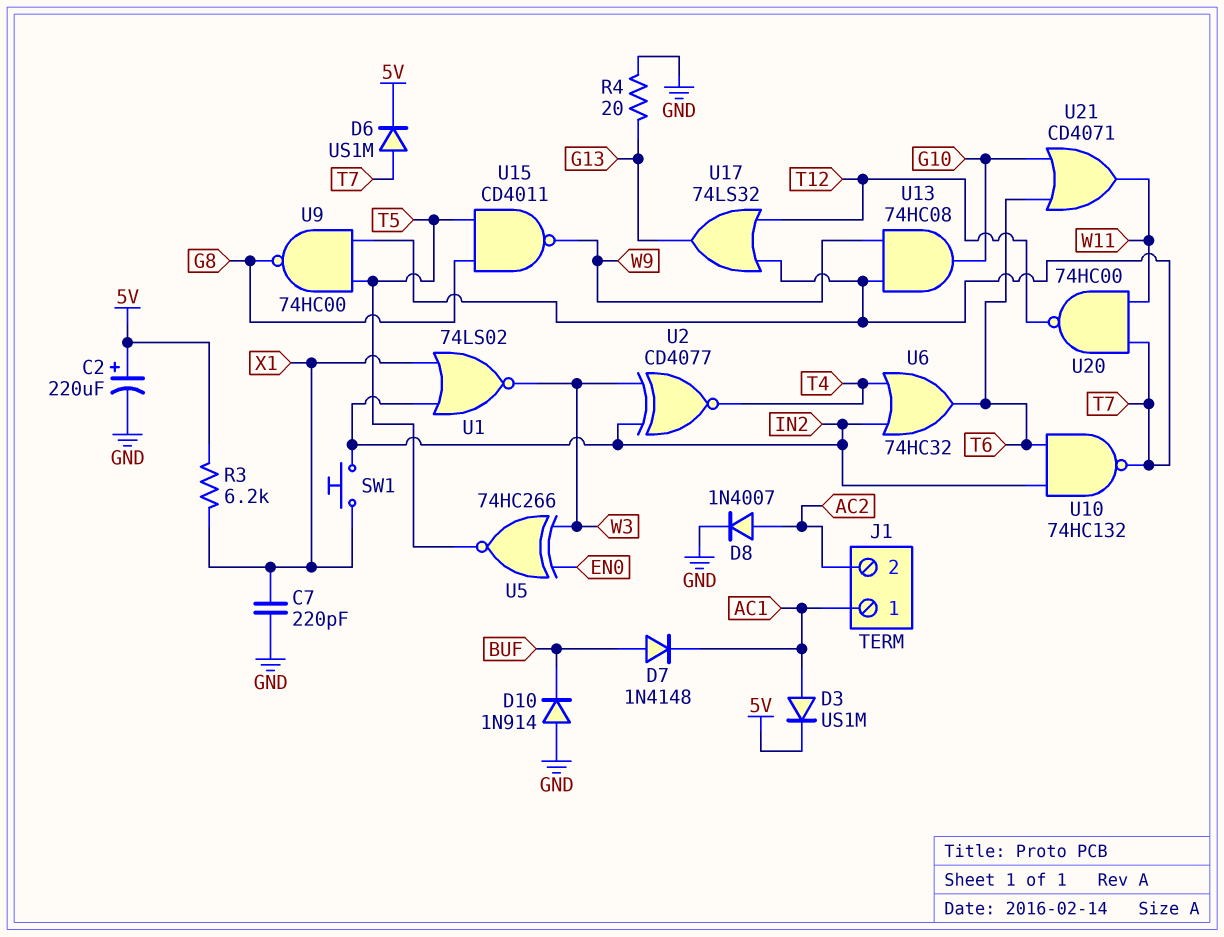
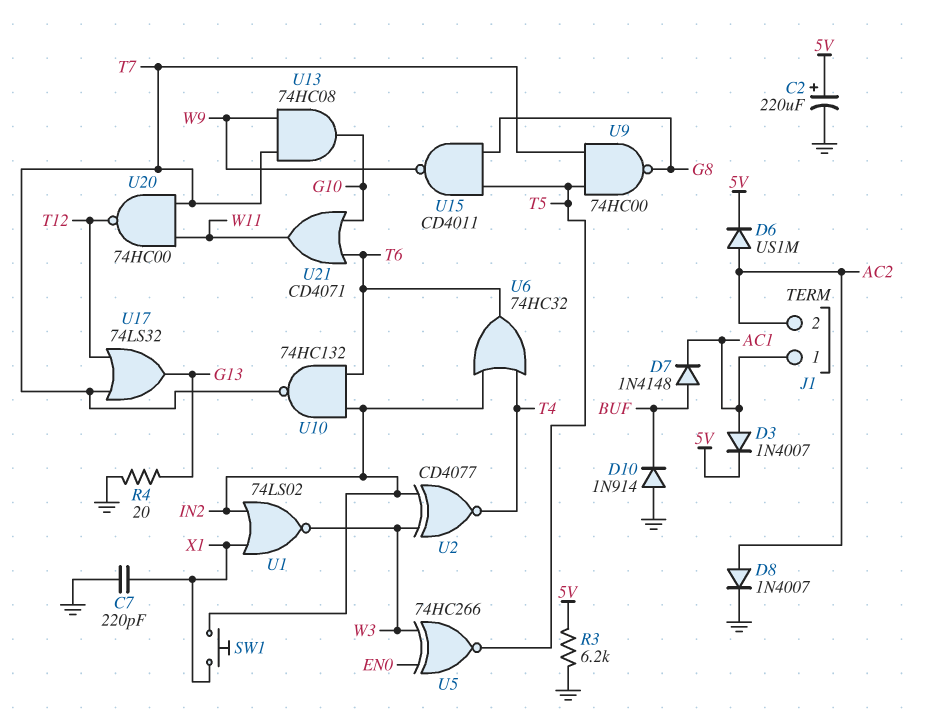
D3: diode US1M (A AC1, K 5V) -> diode 1N4007 (A AC1, K 5V)
D6: diode US1M (A T7, K 5V) -> diode US1M (A AC2, K 5V)
R3: 6.2k (5V, X1) -> 6.2k (5V, GND)

